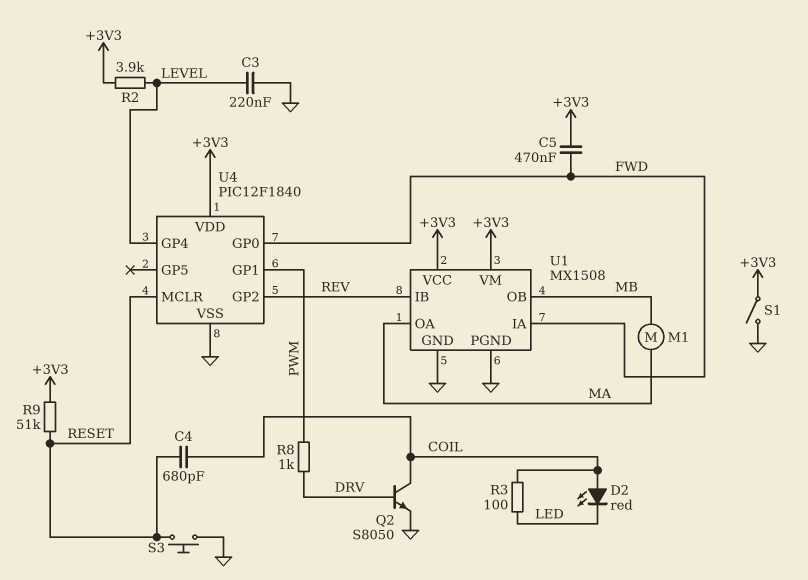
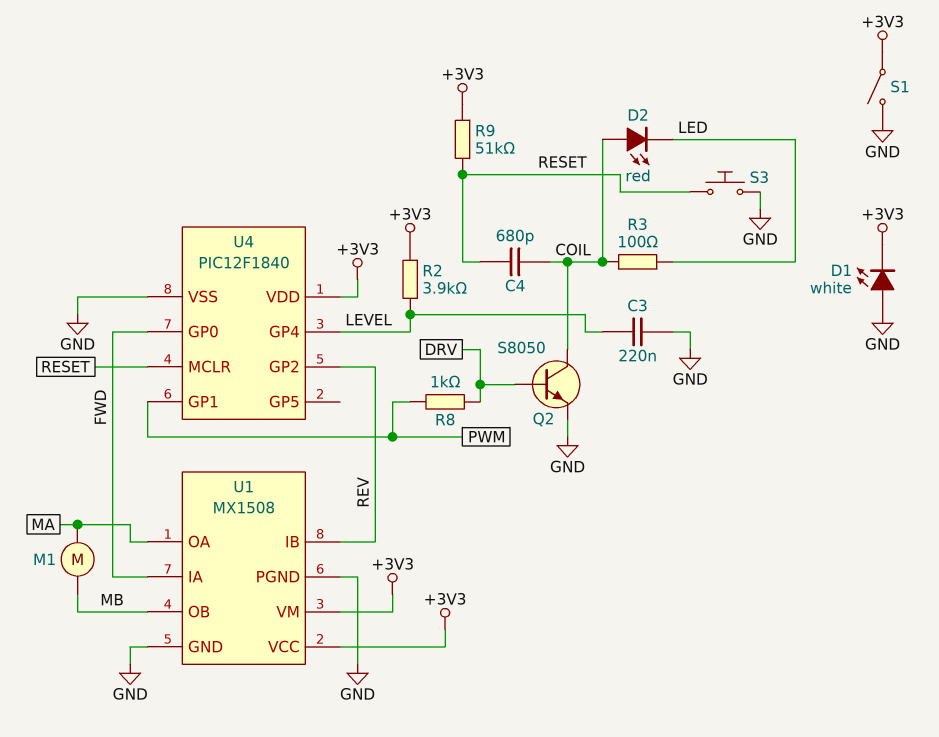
C5: 470nF (+3V3, FWD) -> none
D1: none -> LED white (A GND, K +3V3)

